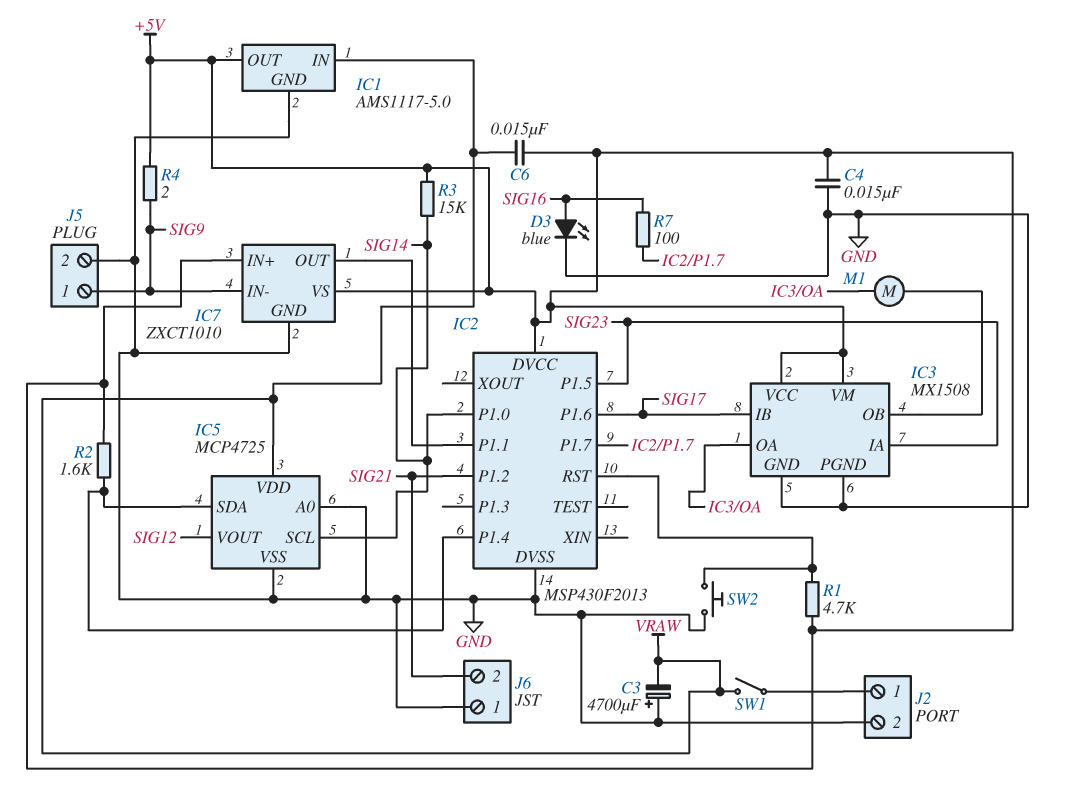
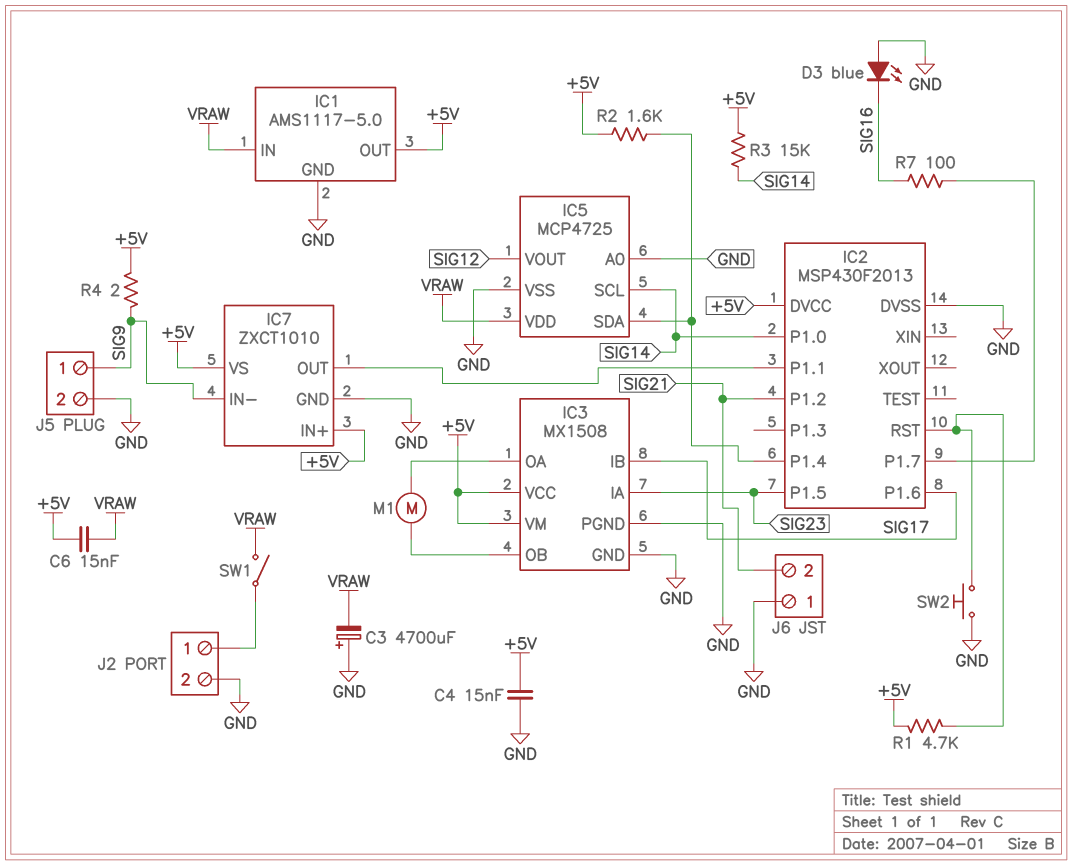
D3: LED blue (A SIG16, K GND) -> LED blue (A GND, K SIG16)

